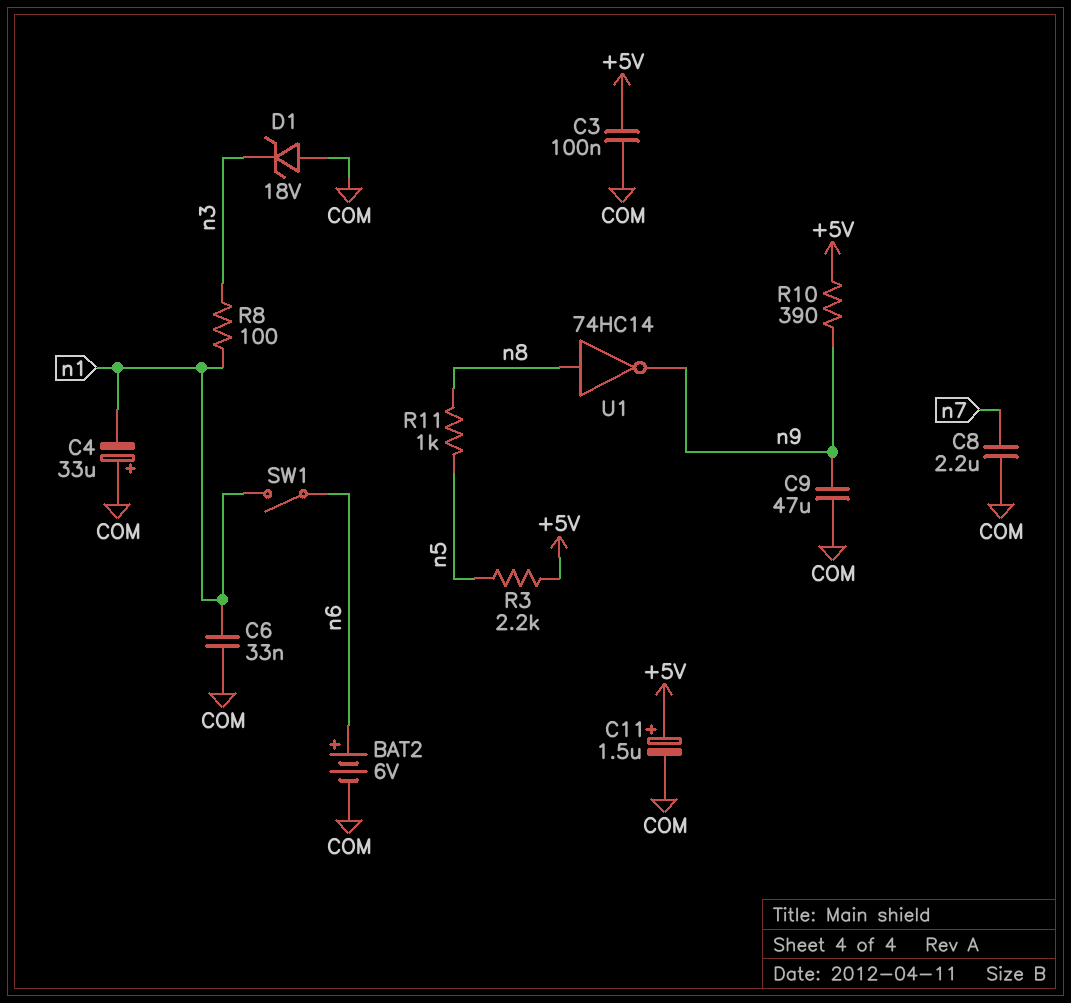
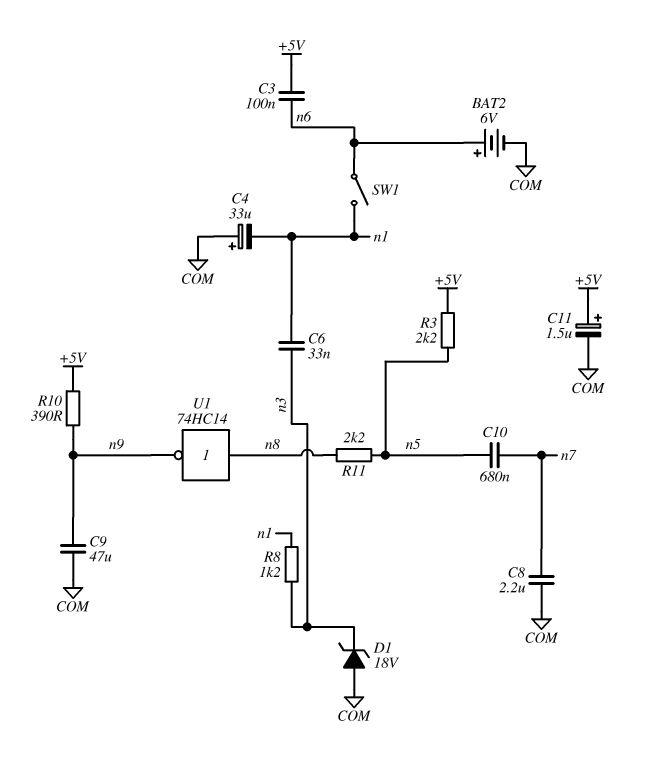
C3: 100nF (+5V, COM) -> 100nF (+5V, n6)
C6: 33nF (COM, n1) -> 33nF (n1, n3)
C10: none -> 680nF (n5, n7)
R8: 100 (n1, n3) -> 1.2k (n1, n3)
R11: 1k (n5, n8) -> 2.2k (n5, n8)

